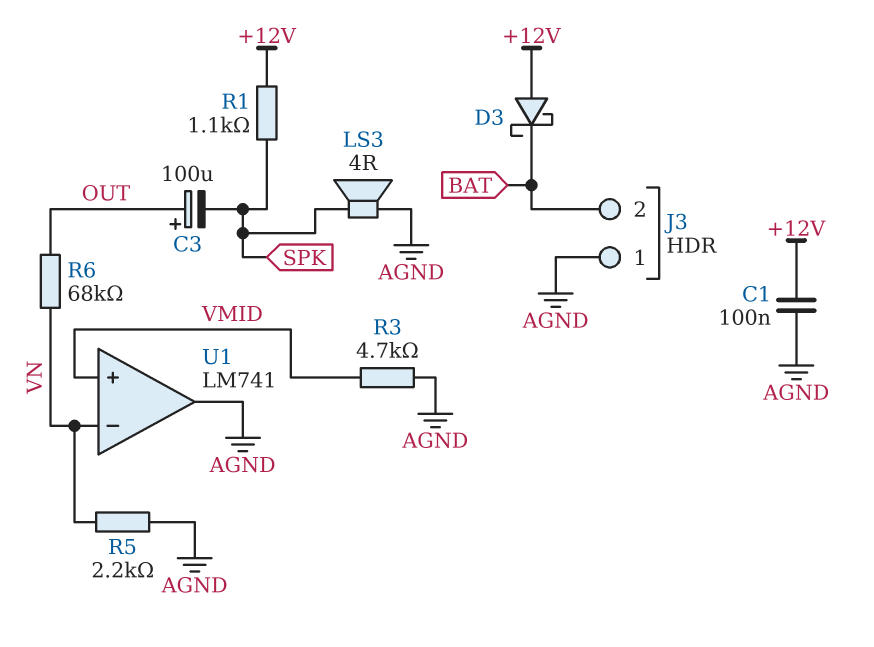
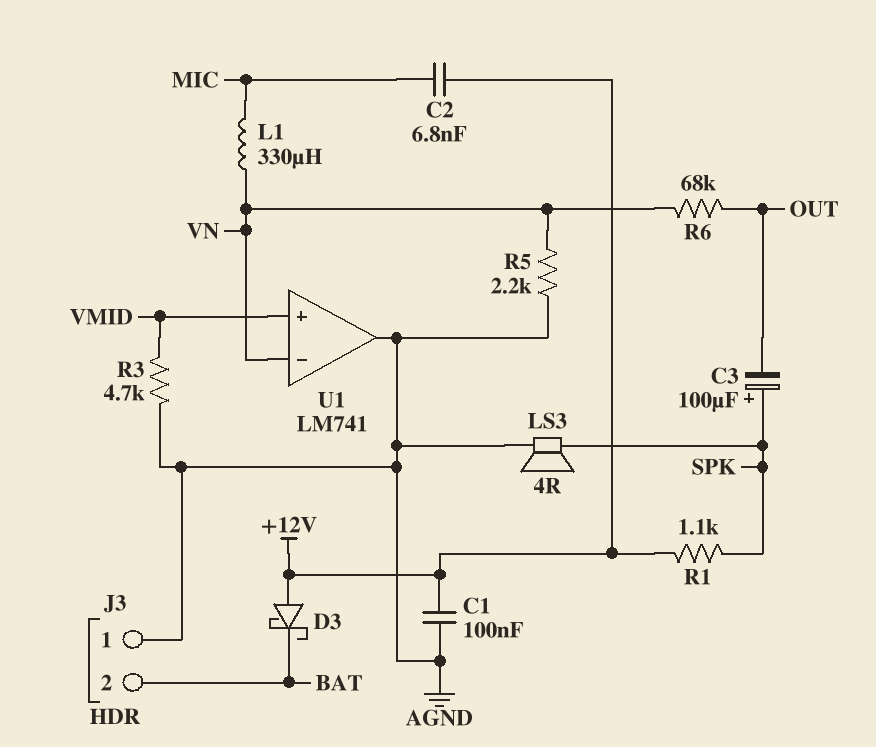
C2: none -> 6.8nF (+12V, MIC)
C3: 100uF (plus OUT, minus SPK) -> 100uF (plus SPK, minus OUT)
L1: none -> 330uH (MIC, VN)

